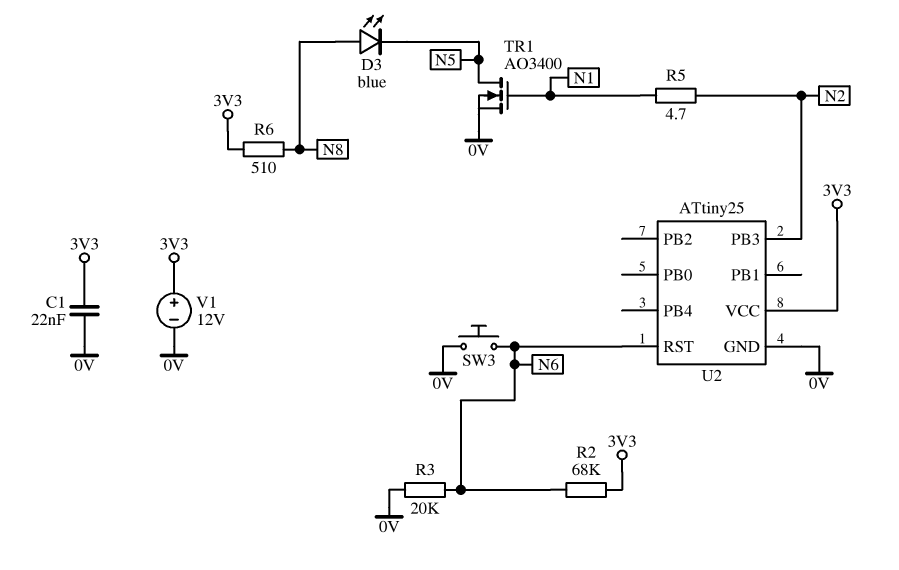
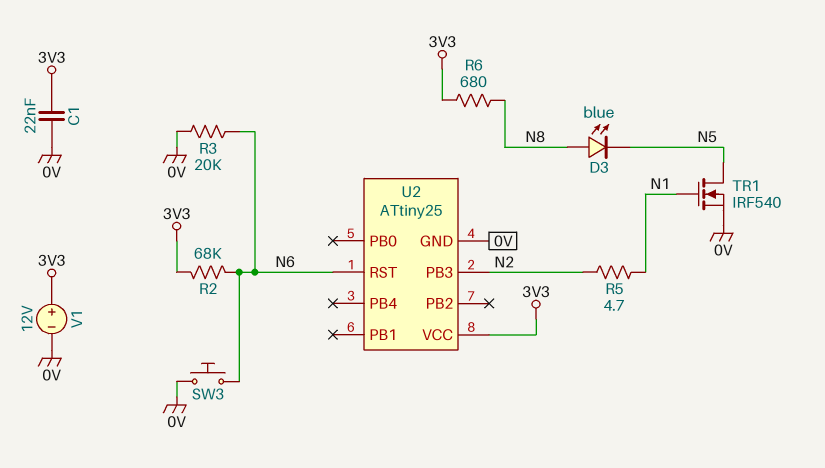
R6: 510 (3V3, N8) -> 680 (3V3, N8)
TR1: NMOS AO3400 (G N1, D N5, S 0V) -> NMOS IRF540 (G N1, D N5, S 0V)

